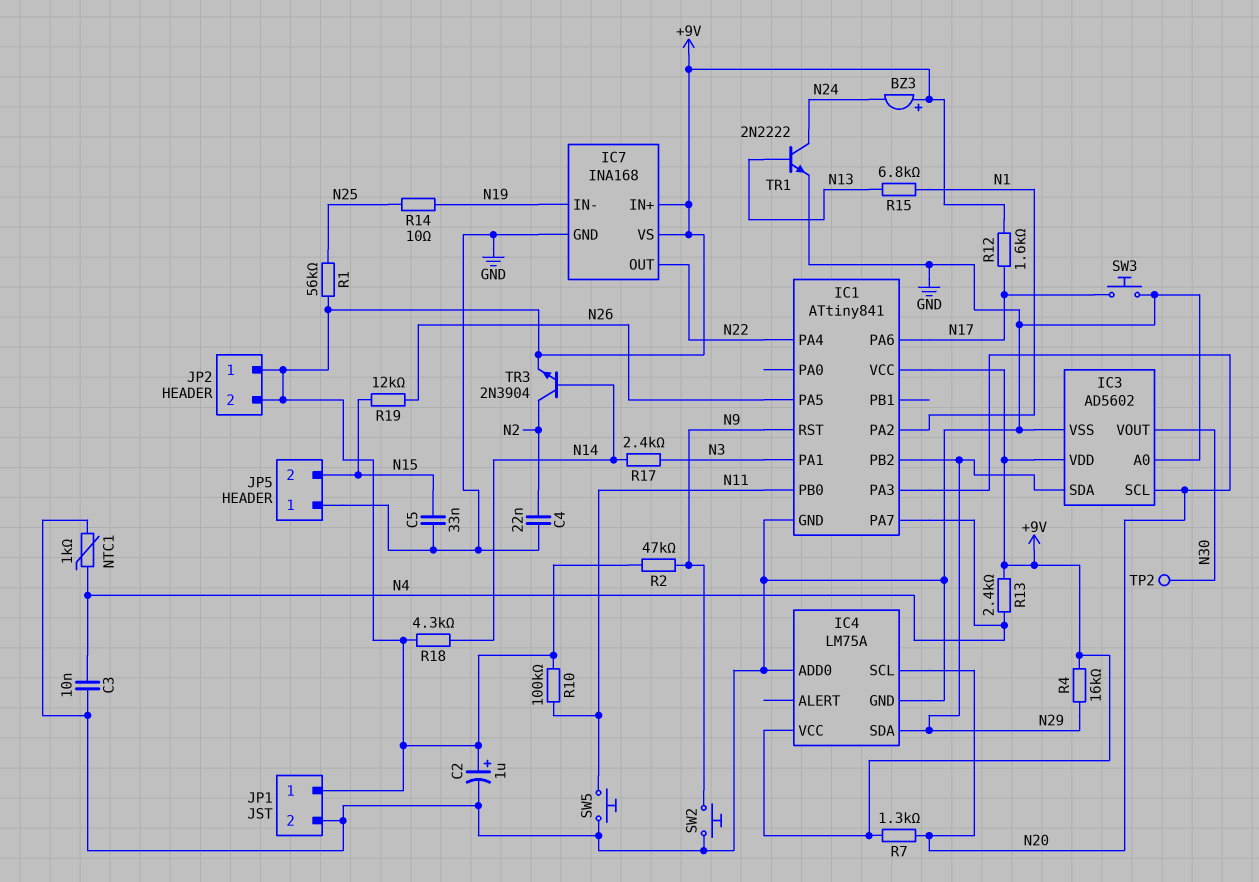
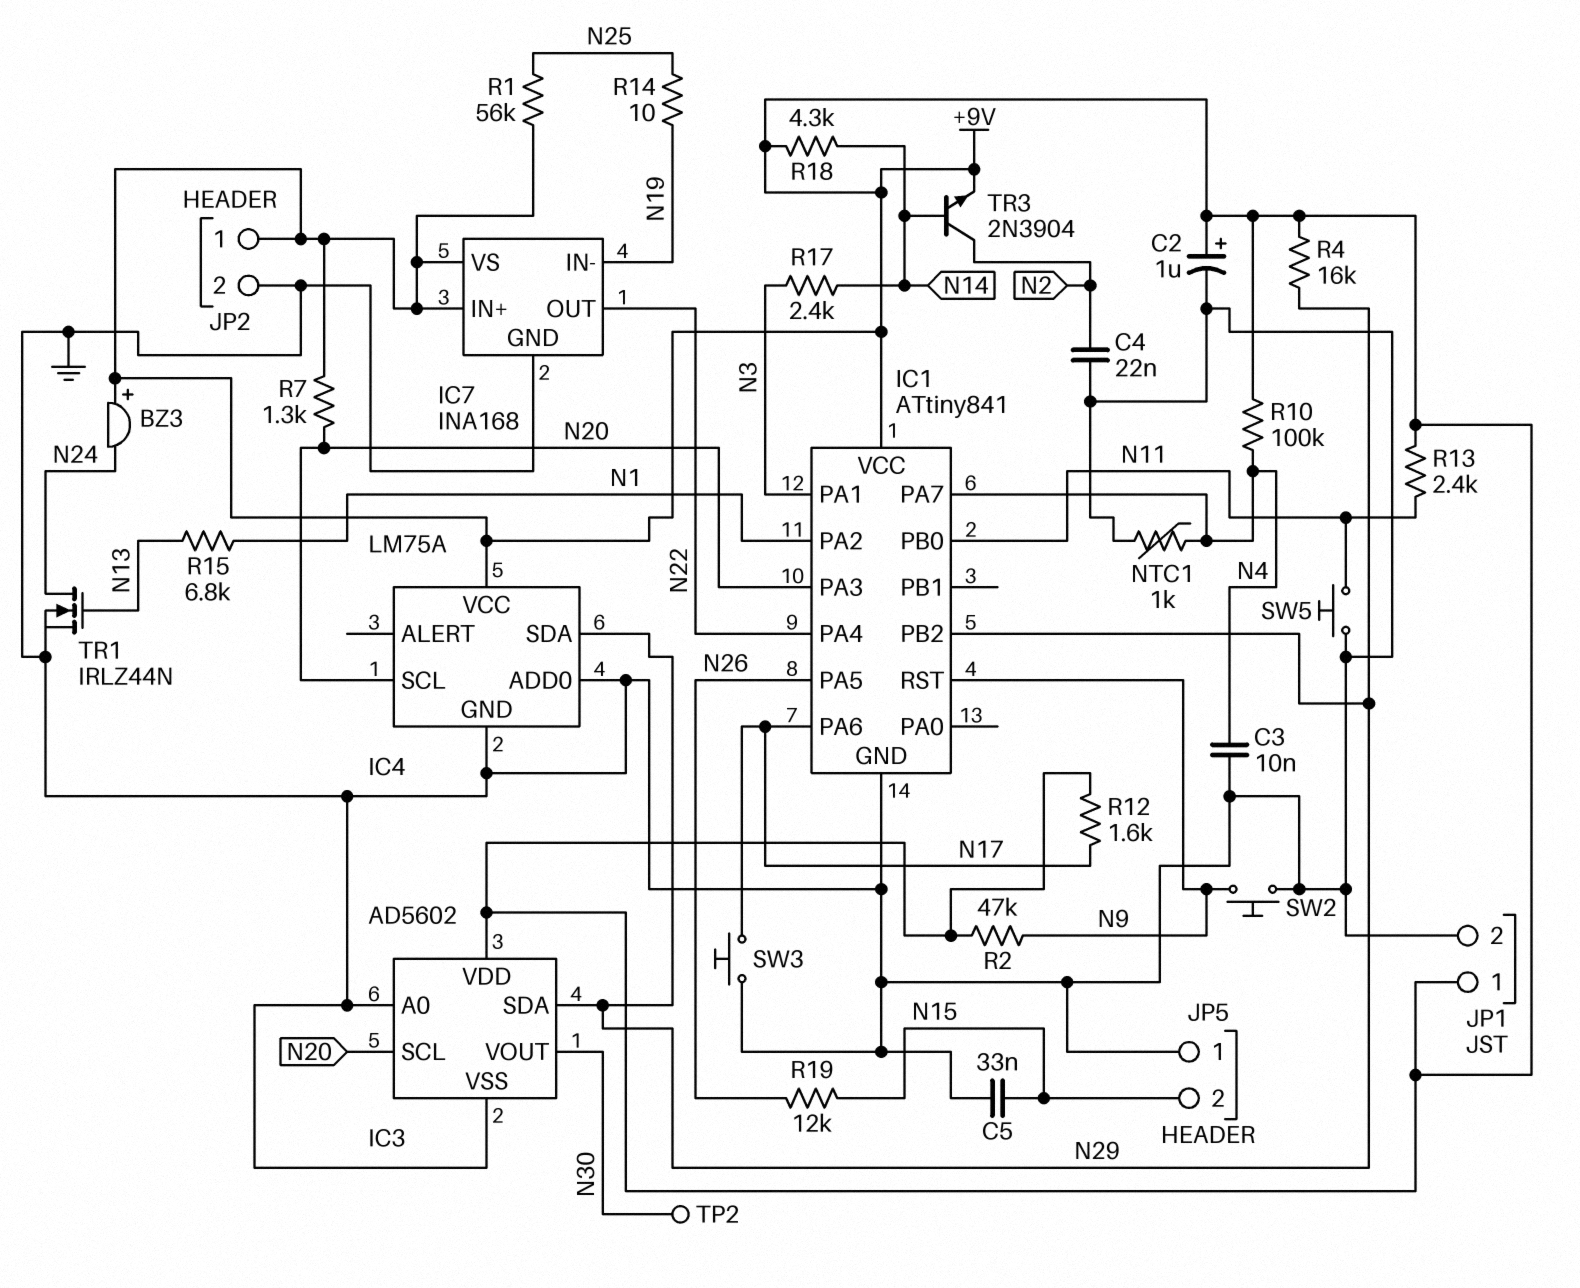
JP2 pin 2: +9V -> GND
R10: 100k (+9V, N11) -> 100k (+9V, N4)
R13: 2.4k (+9V, N4) -> 2.4k (+9V, N11)
TR1: NPN 2N2222 (B N13, C N24, E GND) -> NMOS IRLZ44N (G N13, D N24, S GND)

